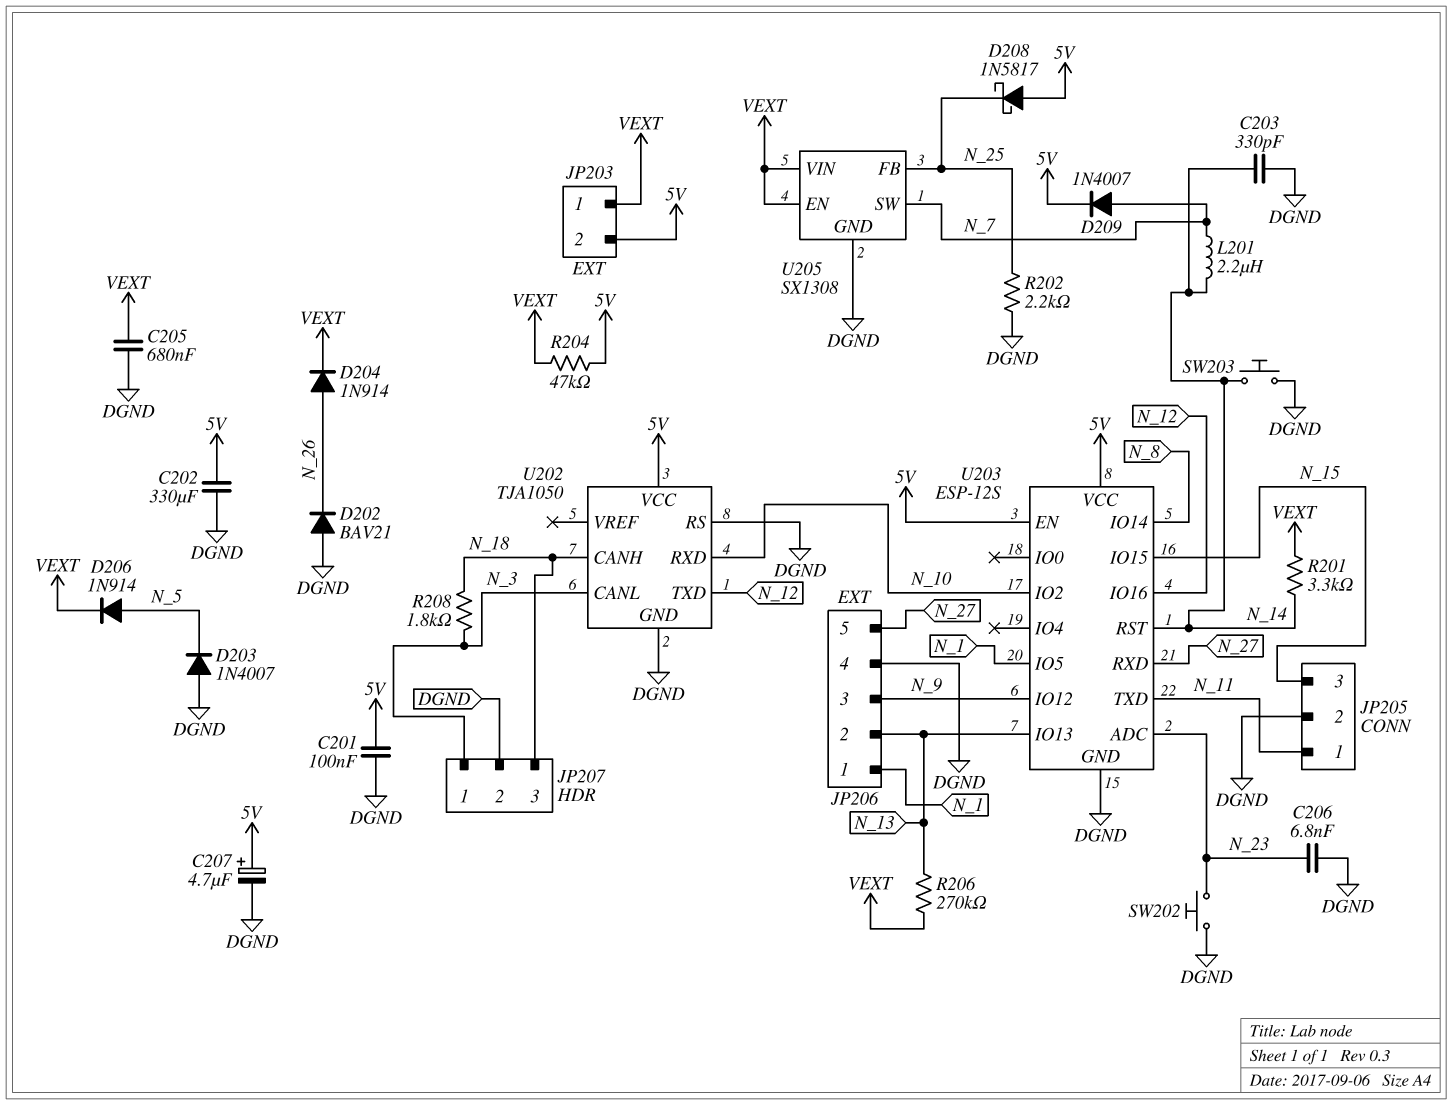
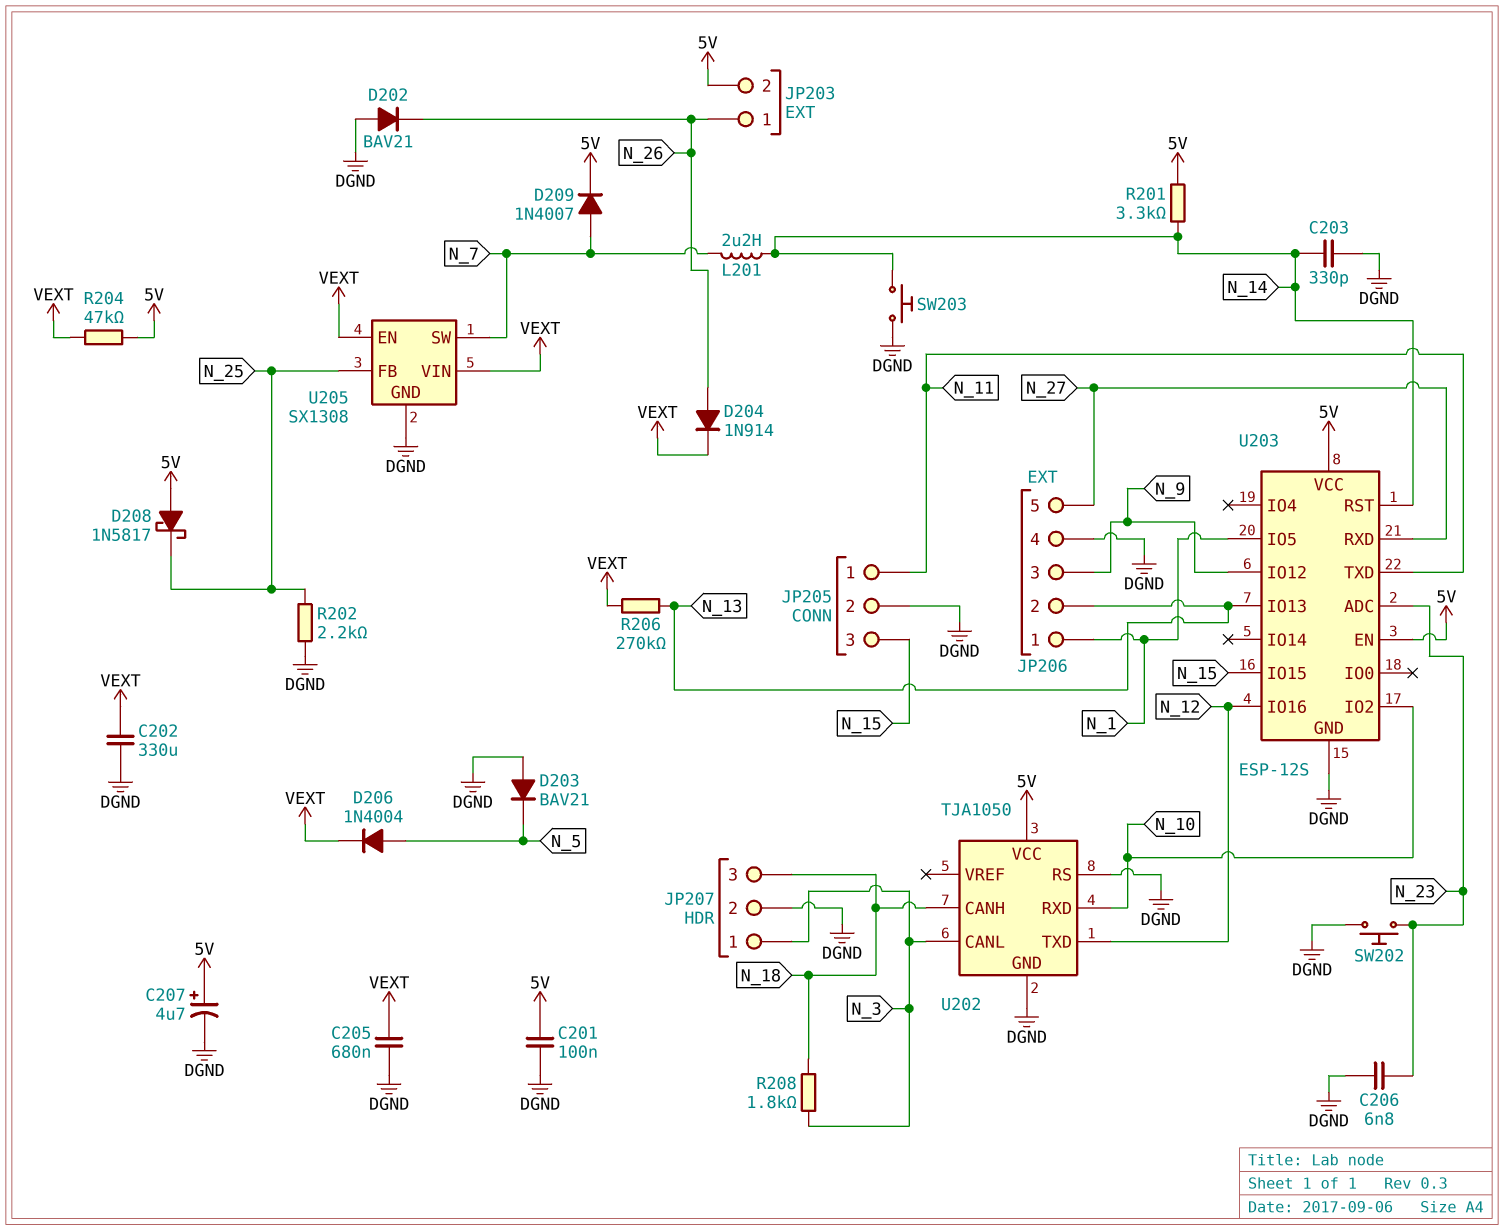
C202: 330uF (5V, DGND) -> 330uF (DGND, VEXT)
D203: diode 1N4007 (A DGND, K N_5) -> diode BAV21 (A DGND, K N_5)
D206: diode 1N914 (A N_5, K VEXT) -> diode 1N4004 (A N_5, K VEXT)
JP203 pin 1: VEXT -> N_26
R201: 3.3k (N_14, VEXT) -> 3.3k (5V, N_14)
U203 pin IO14: N_8 -> none

